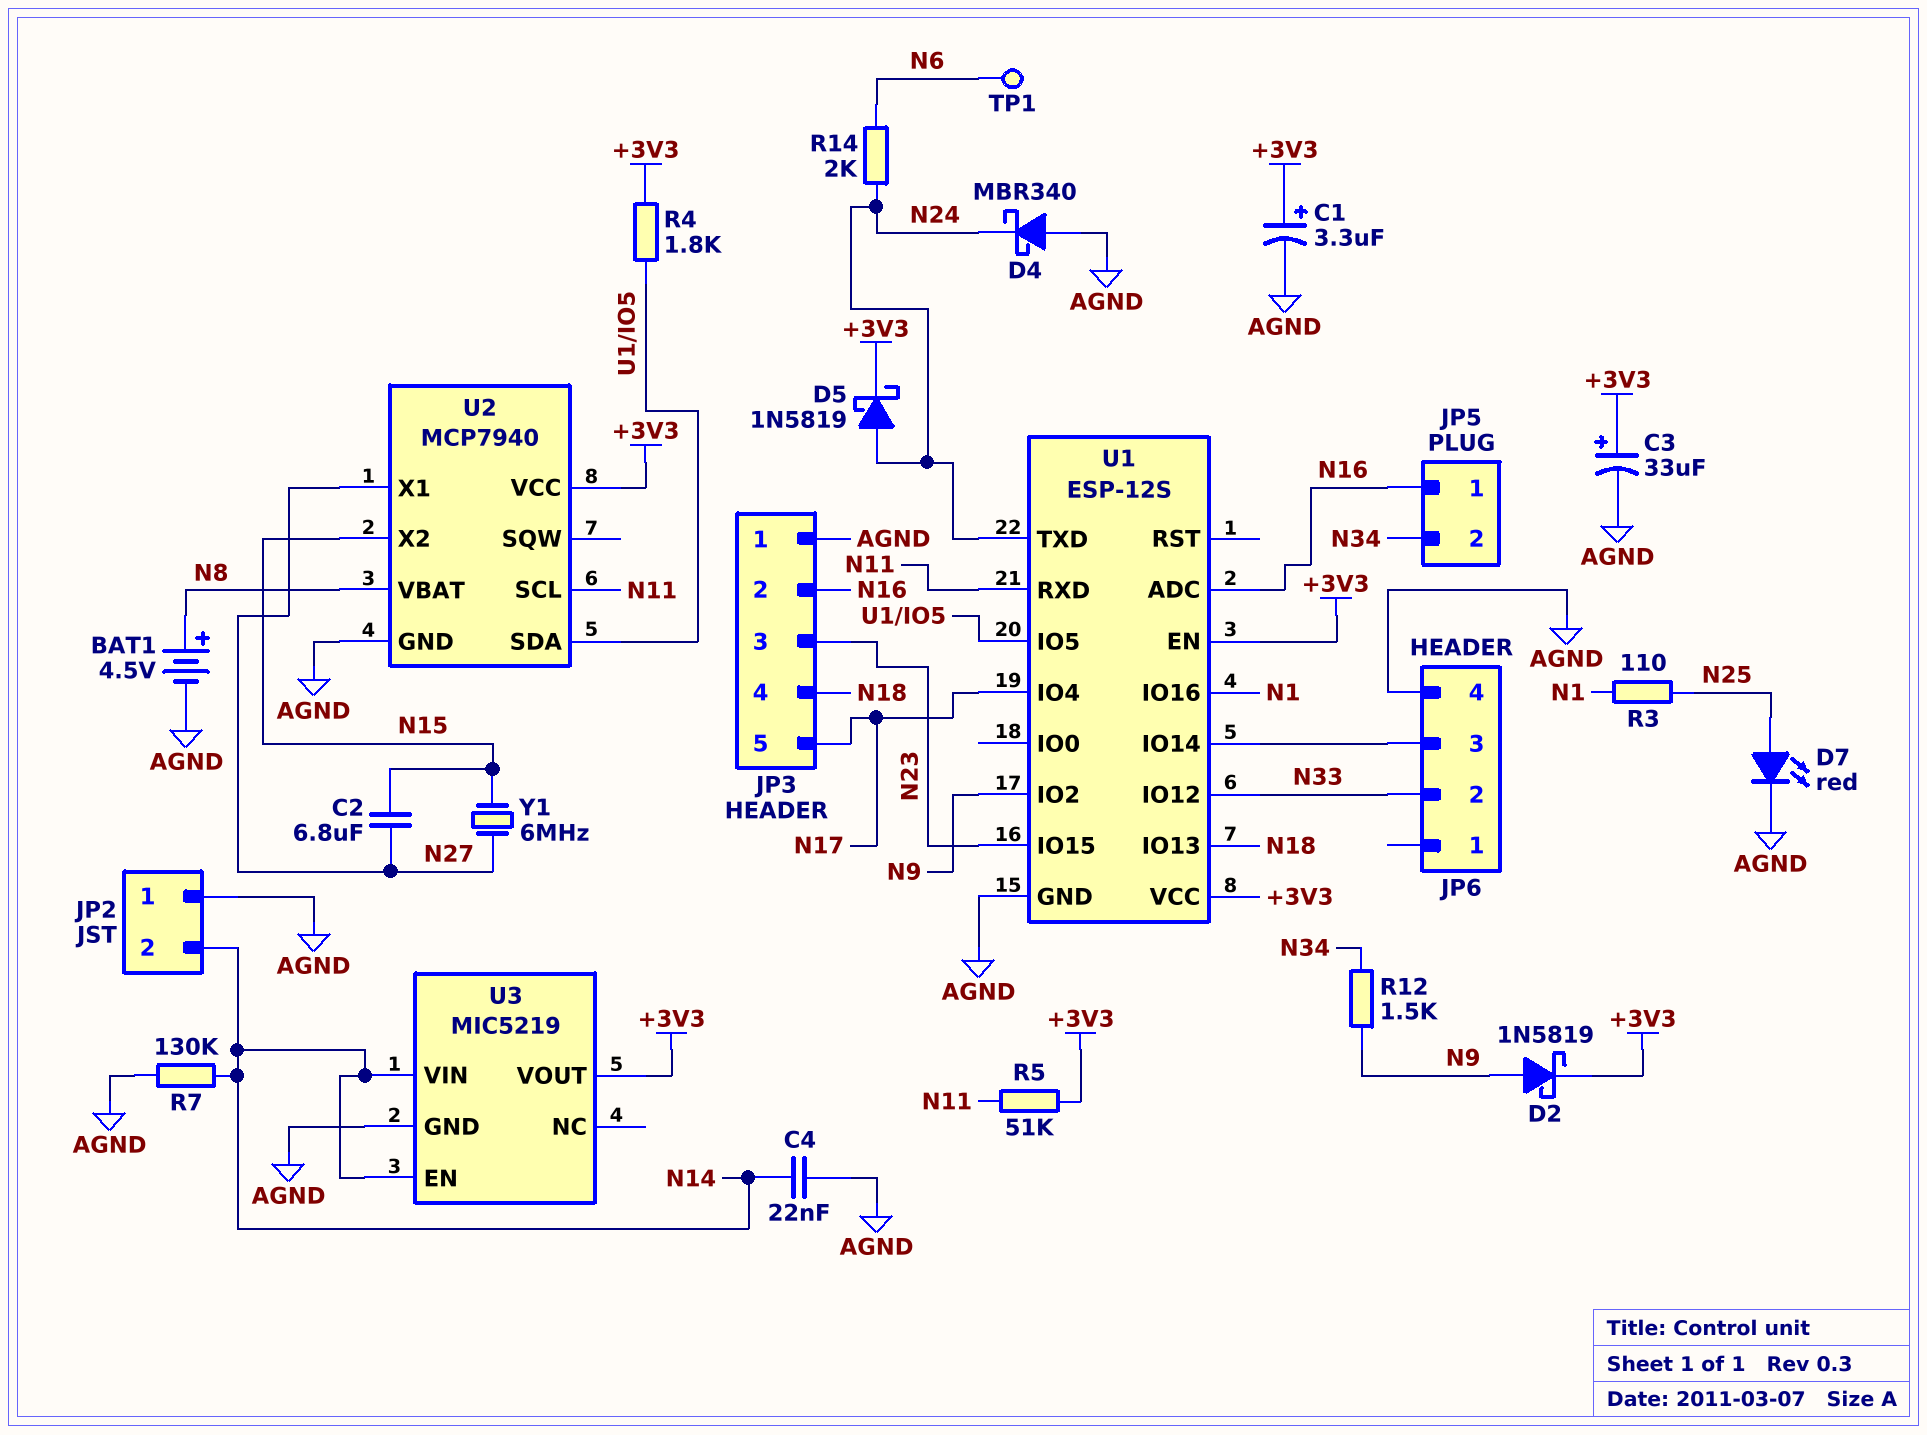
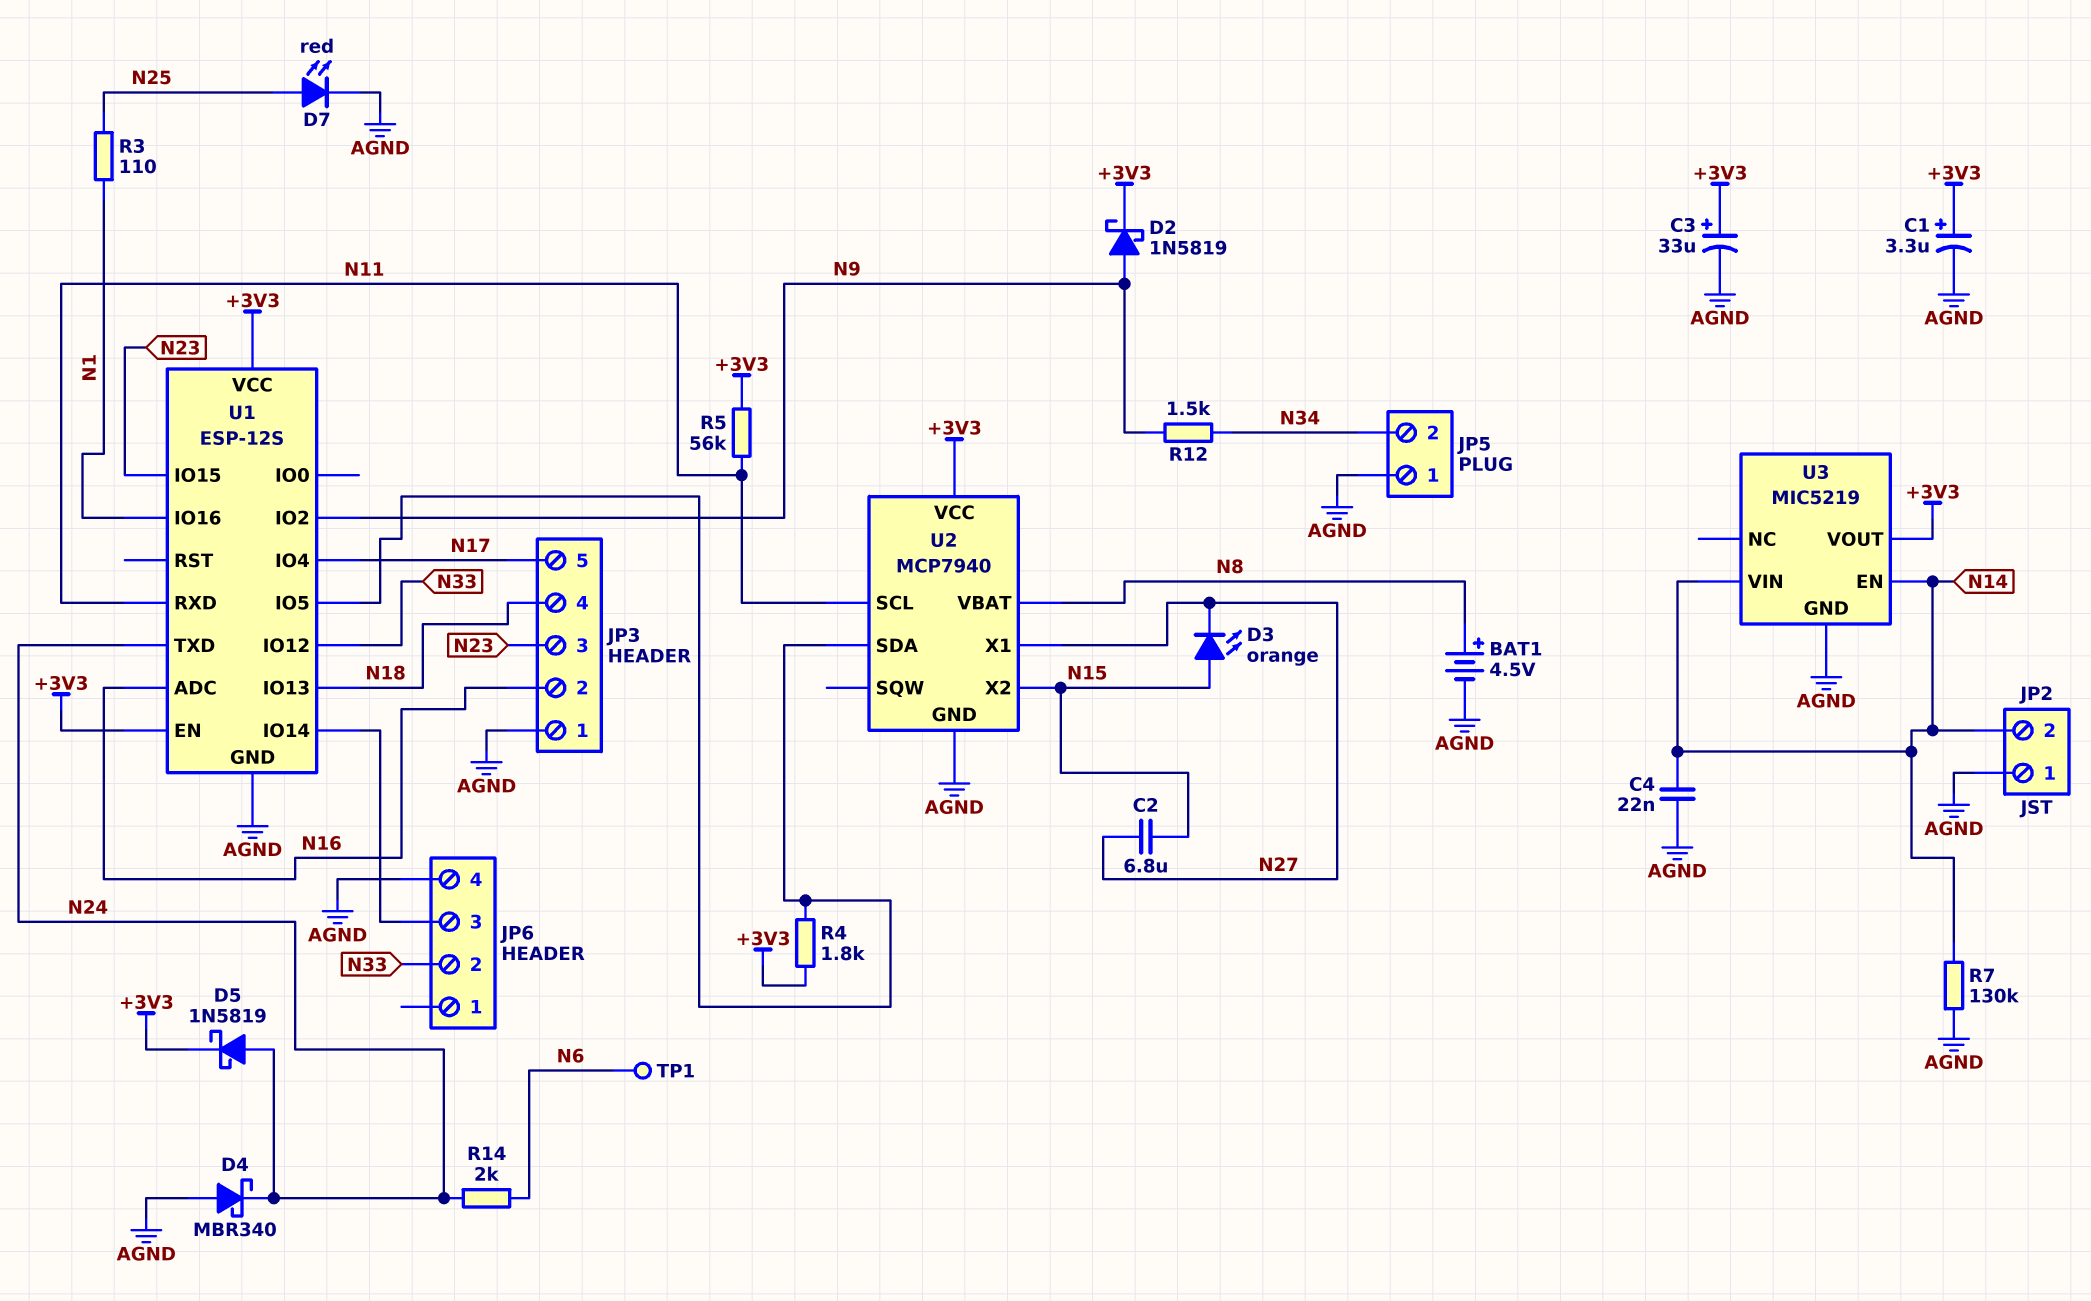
D3: none -> LED orange (A N15, K N27)
JP5 pin 1: N16 -> AGND
R5: 51k (+3V3, N11) -> 56k (+3V3, N11)
Y1: 6MHz (N15, N27) -> none

